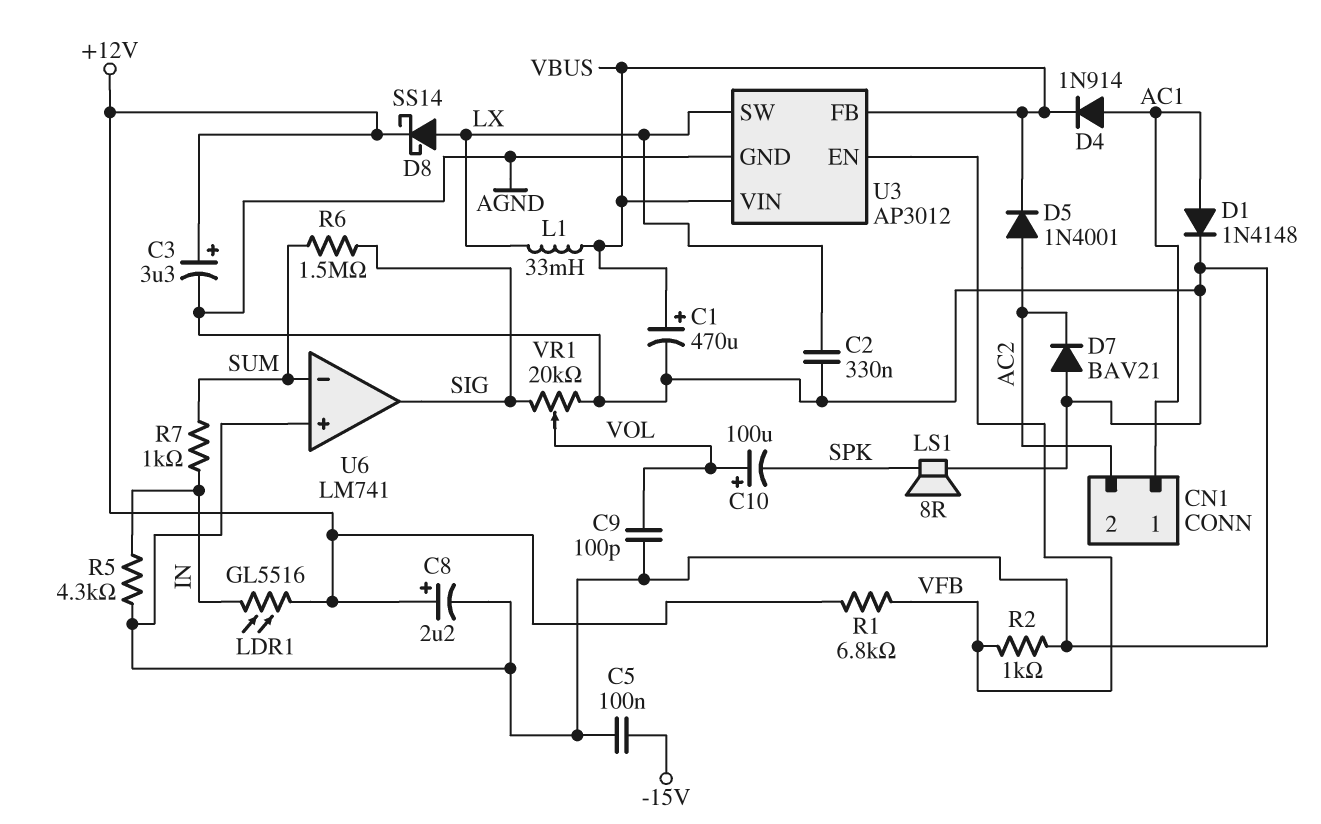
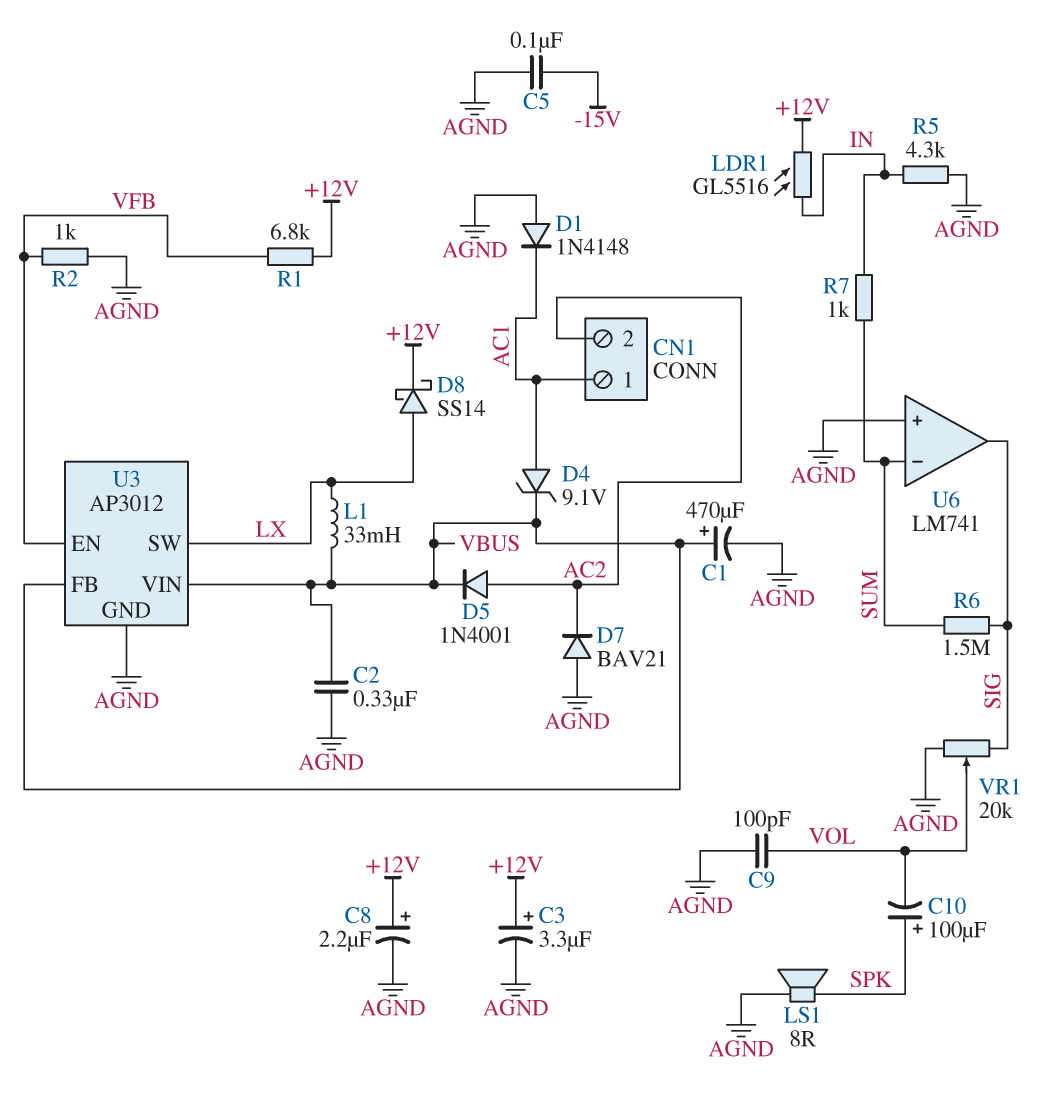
C2: 330nF (AGND, LX) -> 330nF (AGND, VBUS)
C10: 100uF (plus VOL, minus SPK) -> 100uF (plus SPK, minus VOL)
D1: diode 1N4148 (A AC1, K AGND) -> diode 1N4148 (A AGND, K AC1)
D4: diode 1N914 (A AC1, K VBUS) -> zener 9.1V (A AC1, K VBUS)

